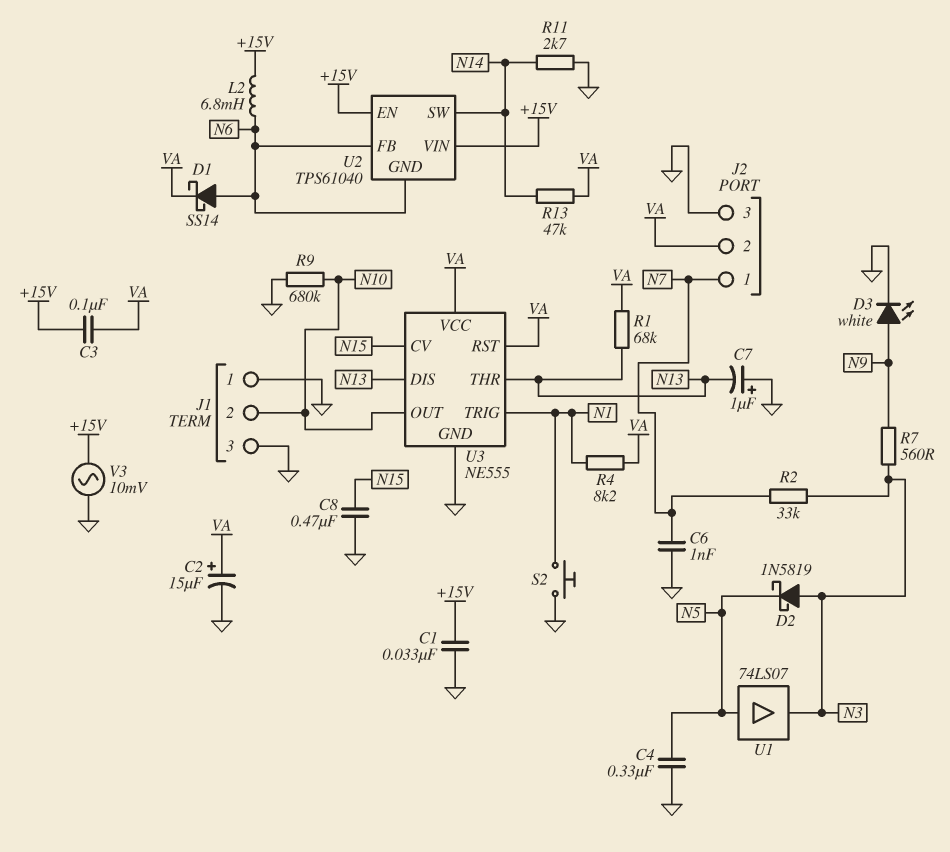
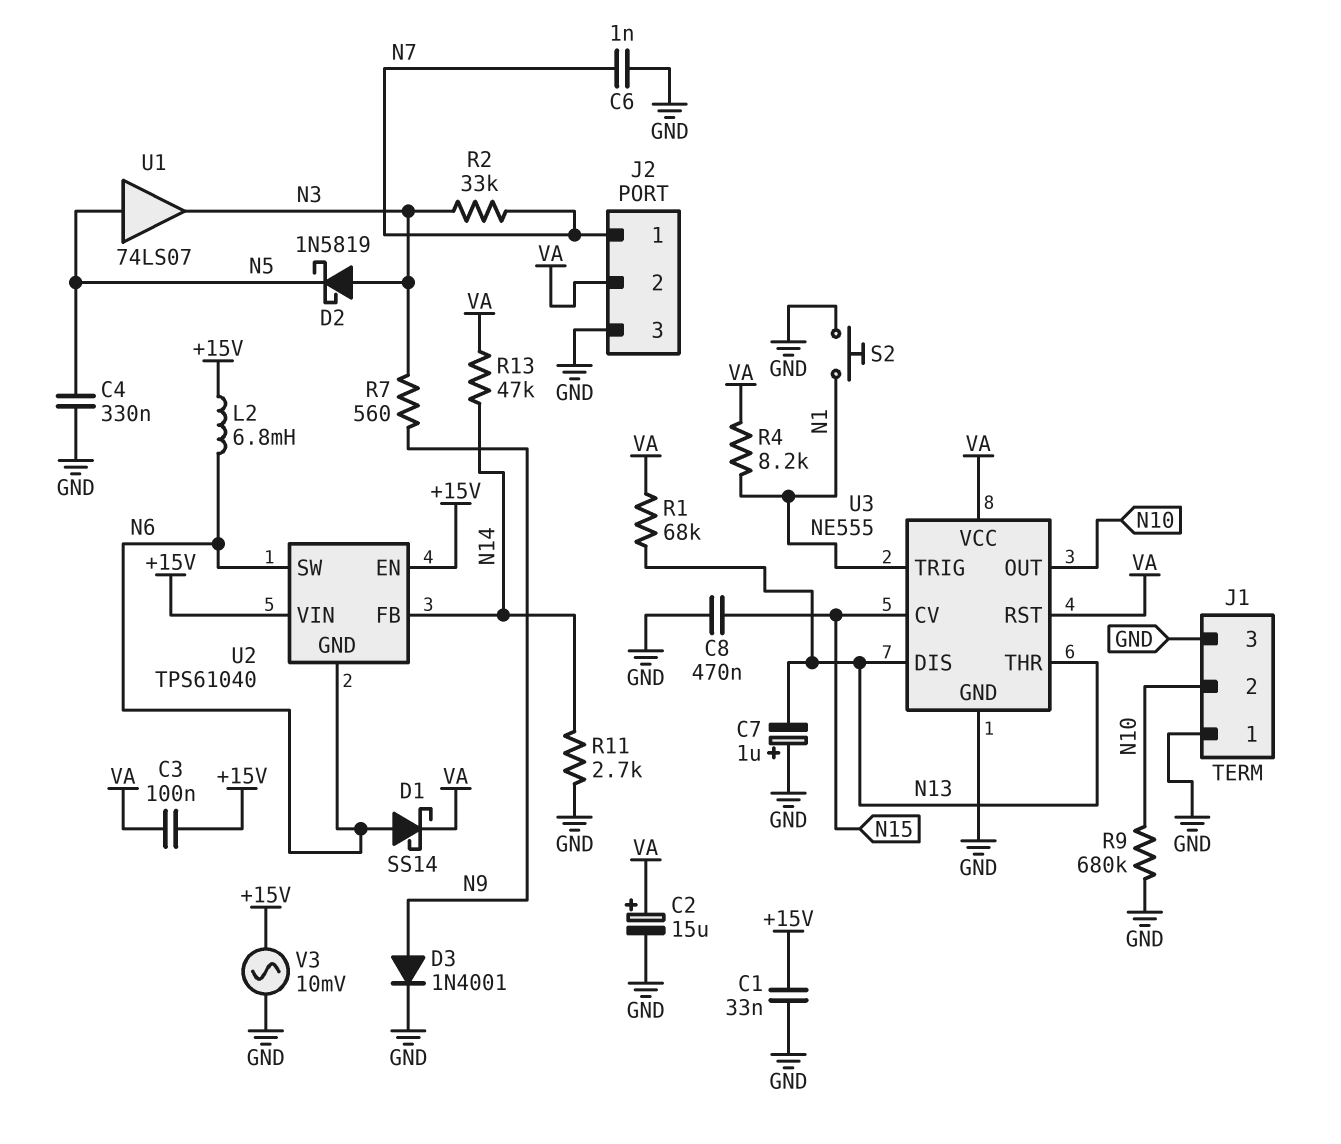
D3: LED white (A N9, K GND) -> diode 1N4001 (A N9, K GND)
U2 pin FB: N6 -> N14
U2 pin SW: N14 -> N6

